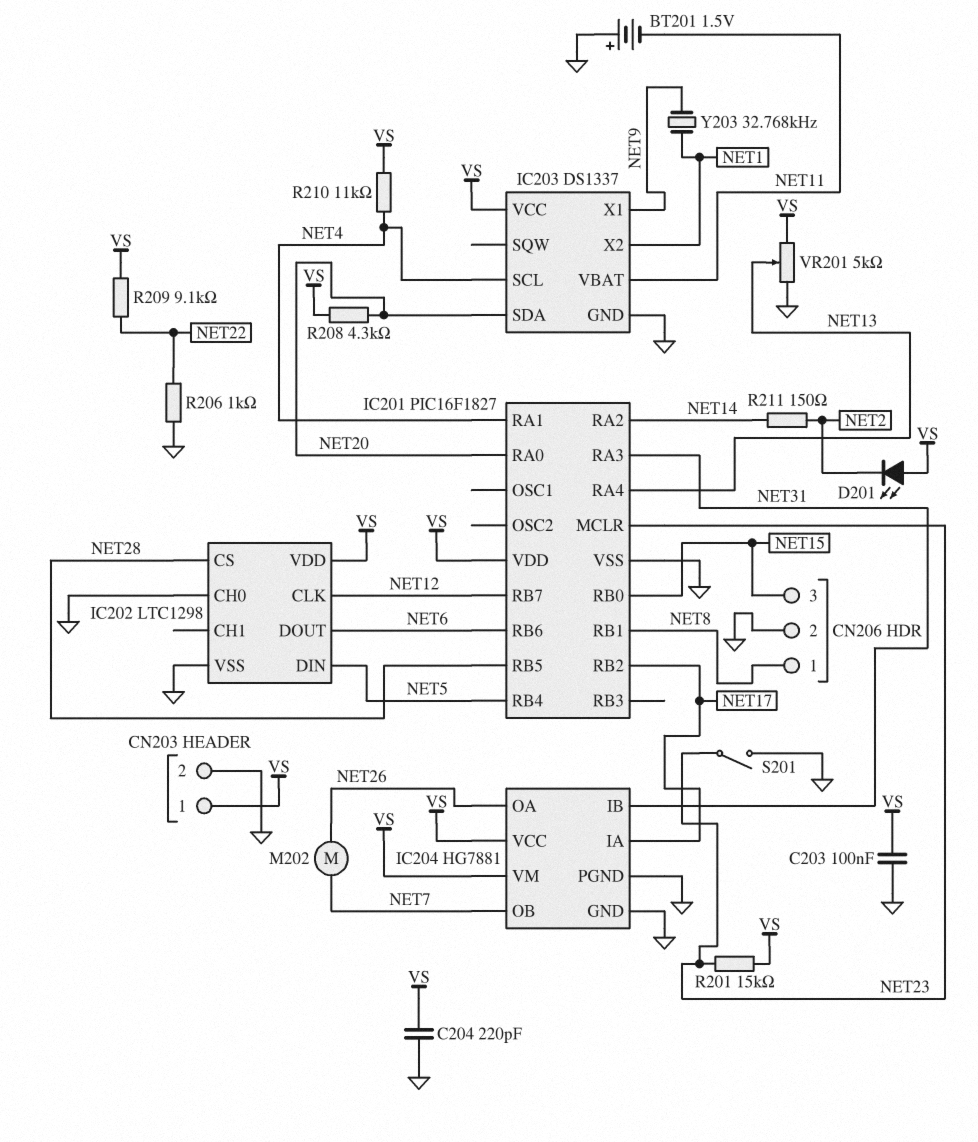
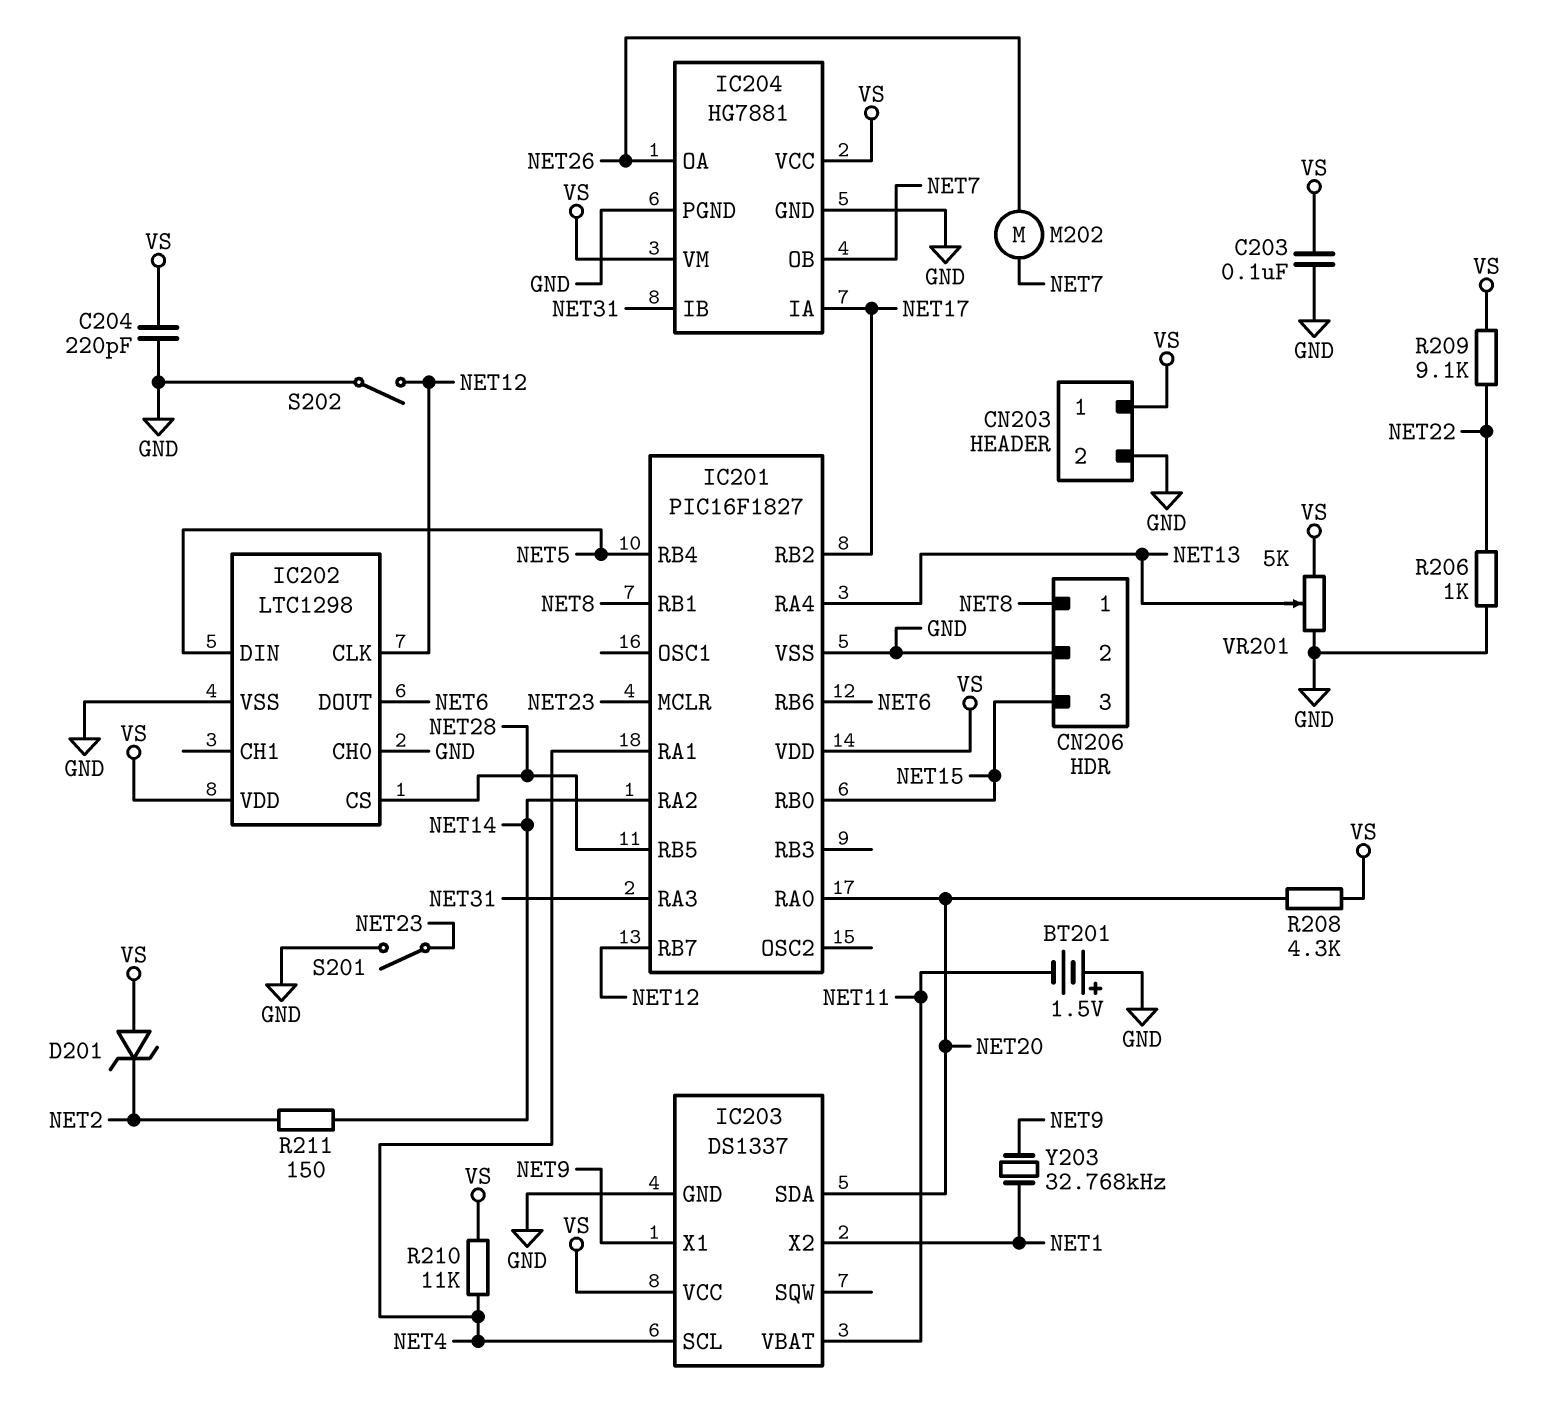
D201: LED (A VS, K NET2) -> zener (A VS, K NET2)
R201: 15k (NET23, VS) -> none
S202: none -> switch (GND, NET12)

